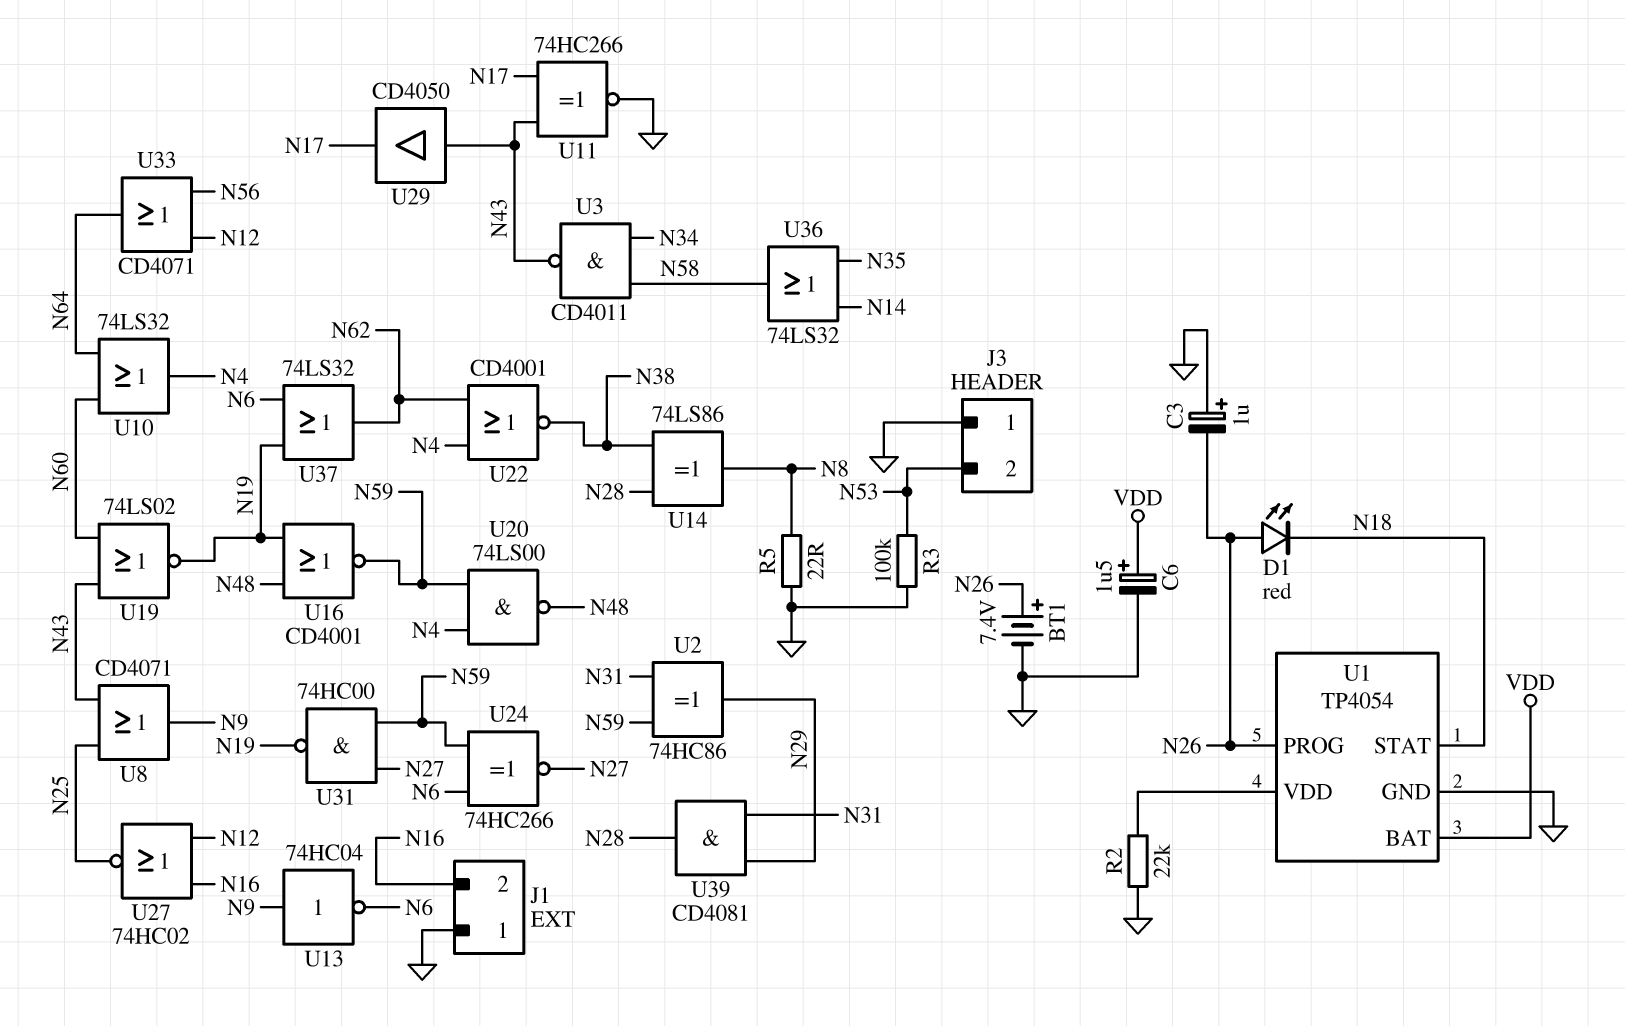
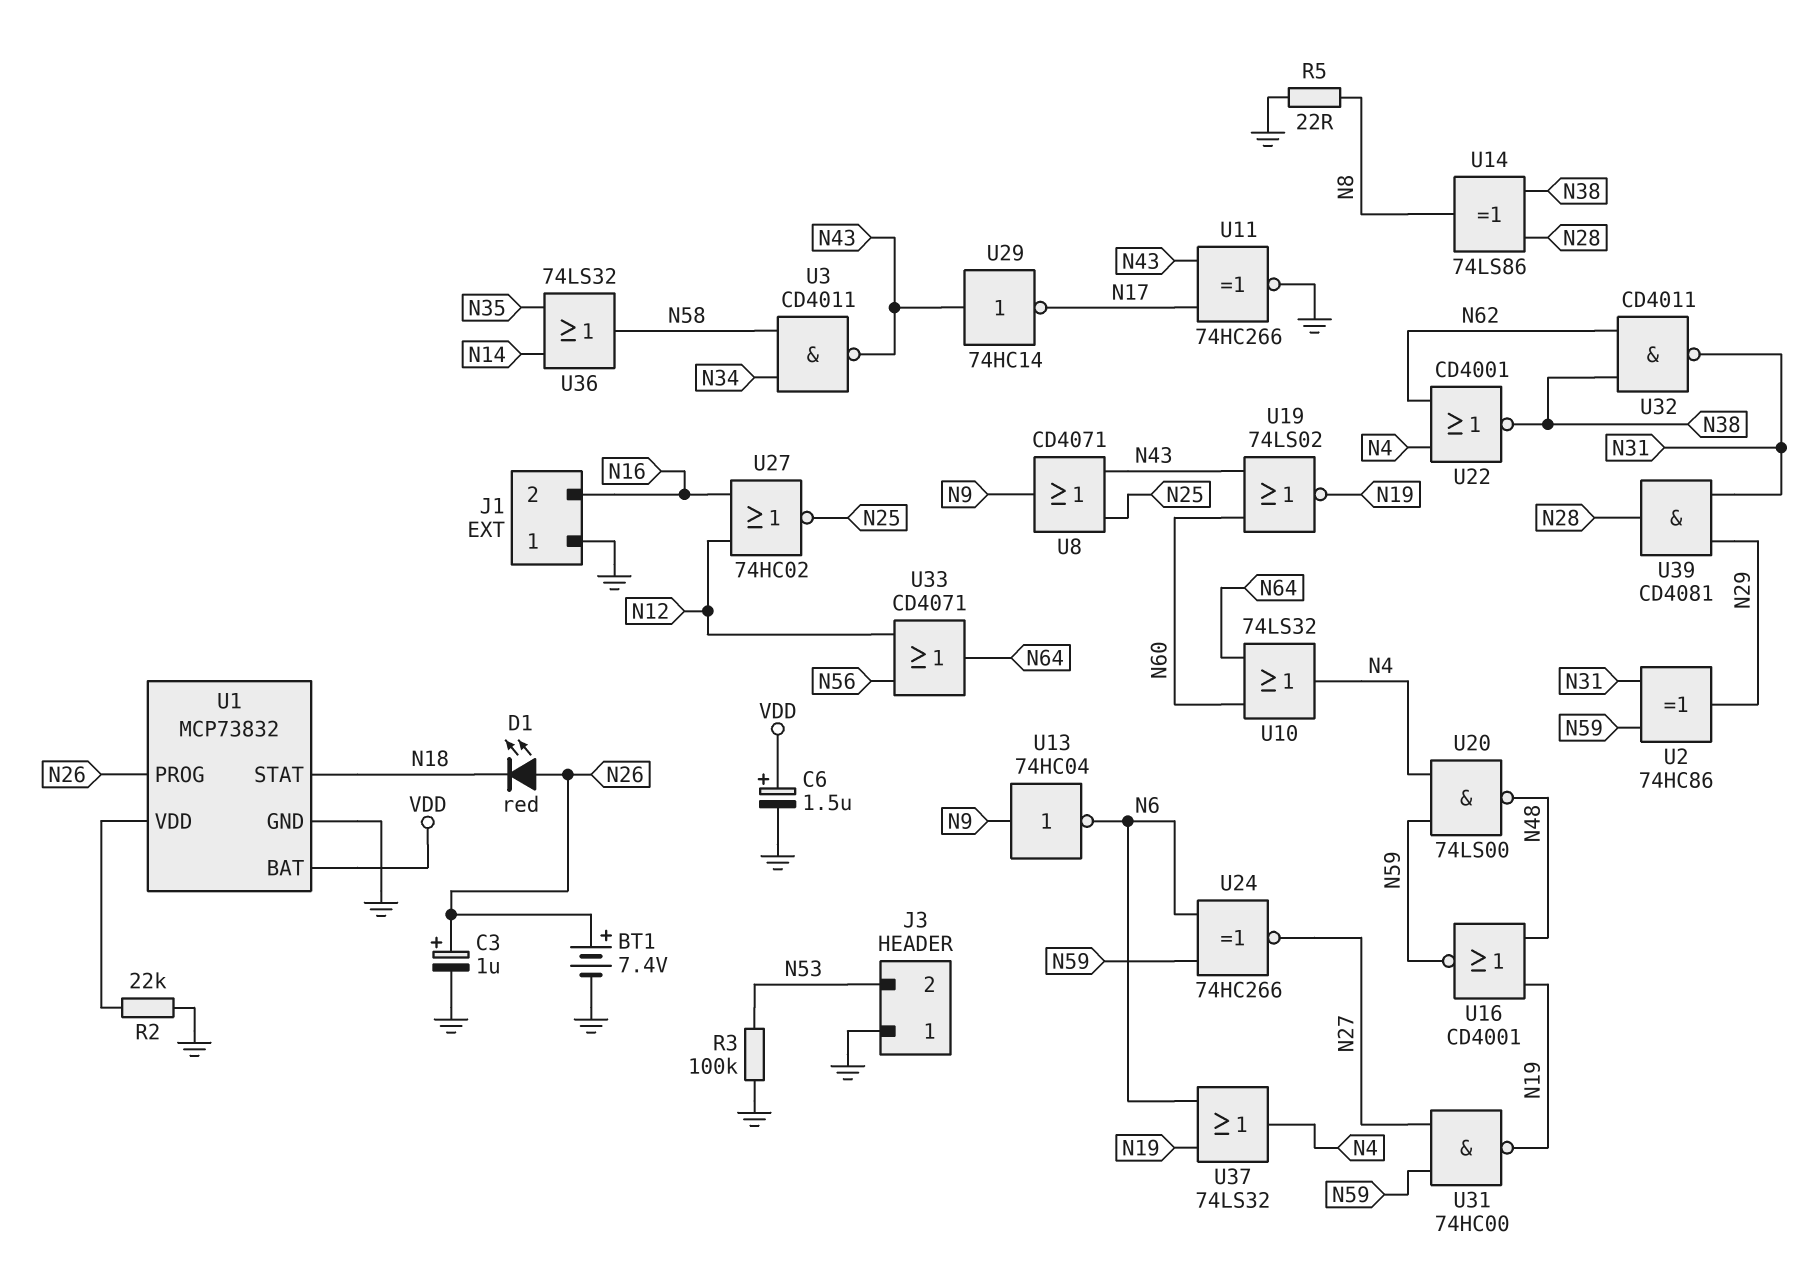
C3: 1uF (plus GND, minus N26) -> 1uF (plus N26, minus GND)
U1: TP4054 -> MCP73832
U29: buffer CD4050 (in N43, out N17) -> NOT 74HC14 (in N43, out N17)
U32: none -> NAND CD4011 (in N38, in N62, out N31)
U37: OR 74LS32 (in N6, in N19, out N62) -> OR 74LS32 (in N6, in N19, out N4)

